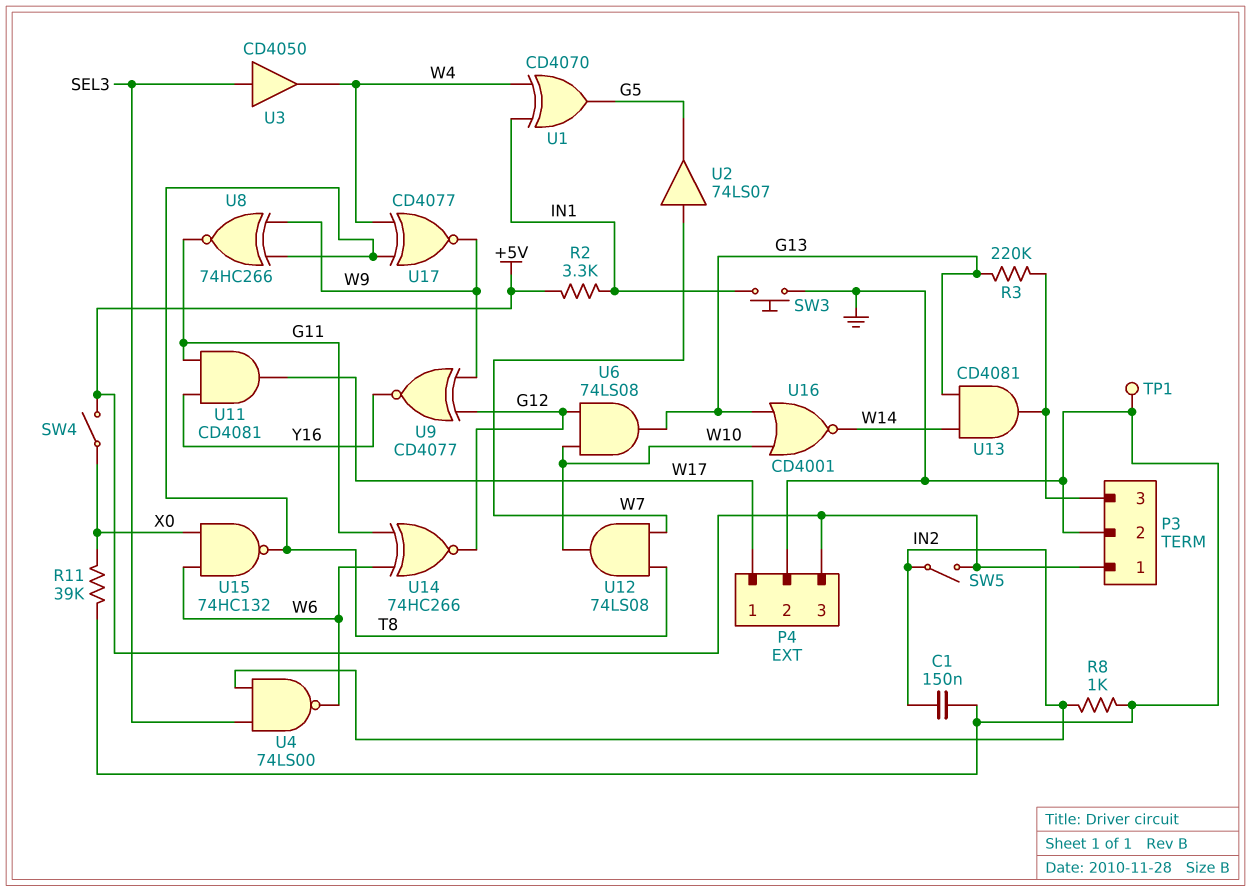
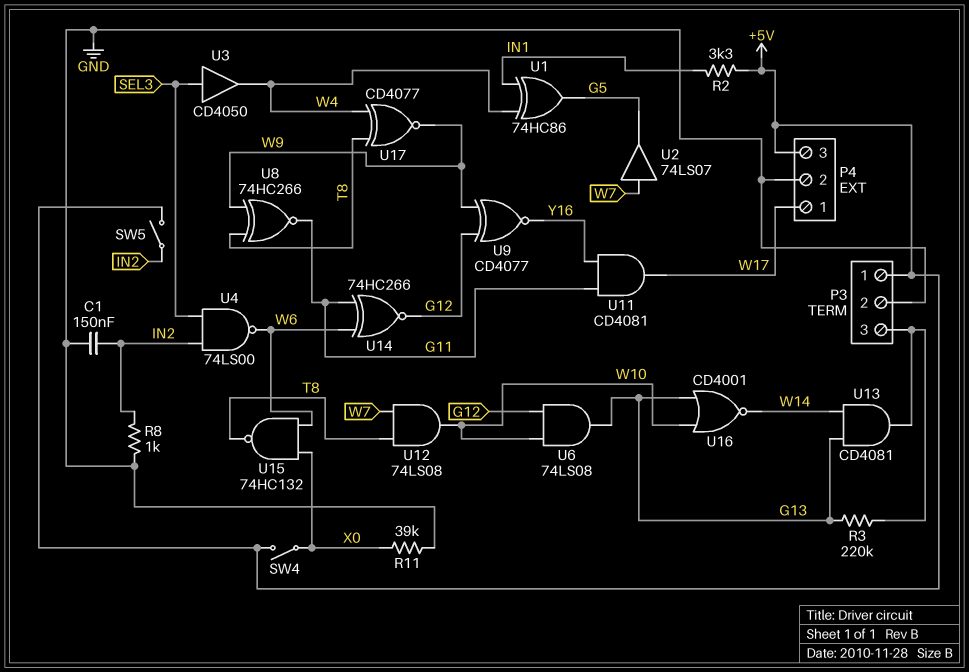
SW3: button (GND, IN1) -> none
TP1: test point (GND) -> none
U1: XOR CD4070 (in IN1, in W4, out G5) -> XOR 74HC86 (in IN1, in W4, out G5)

